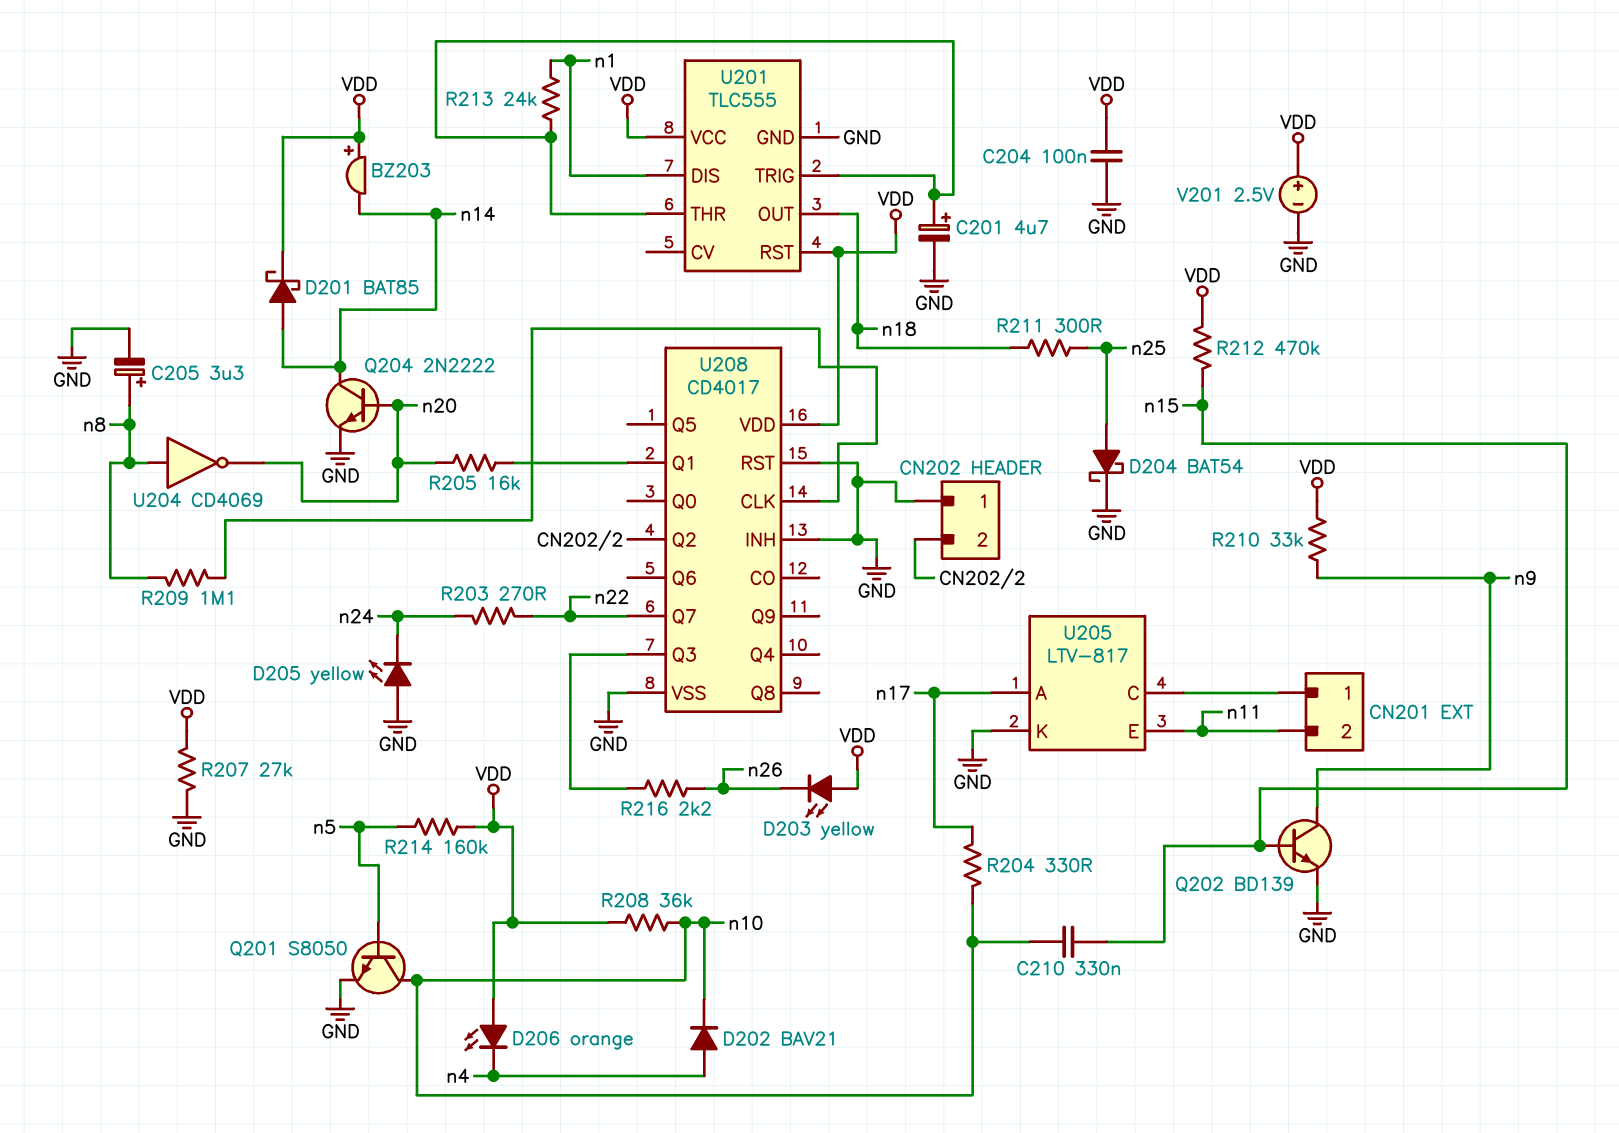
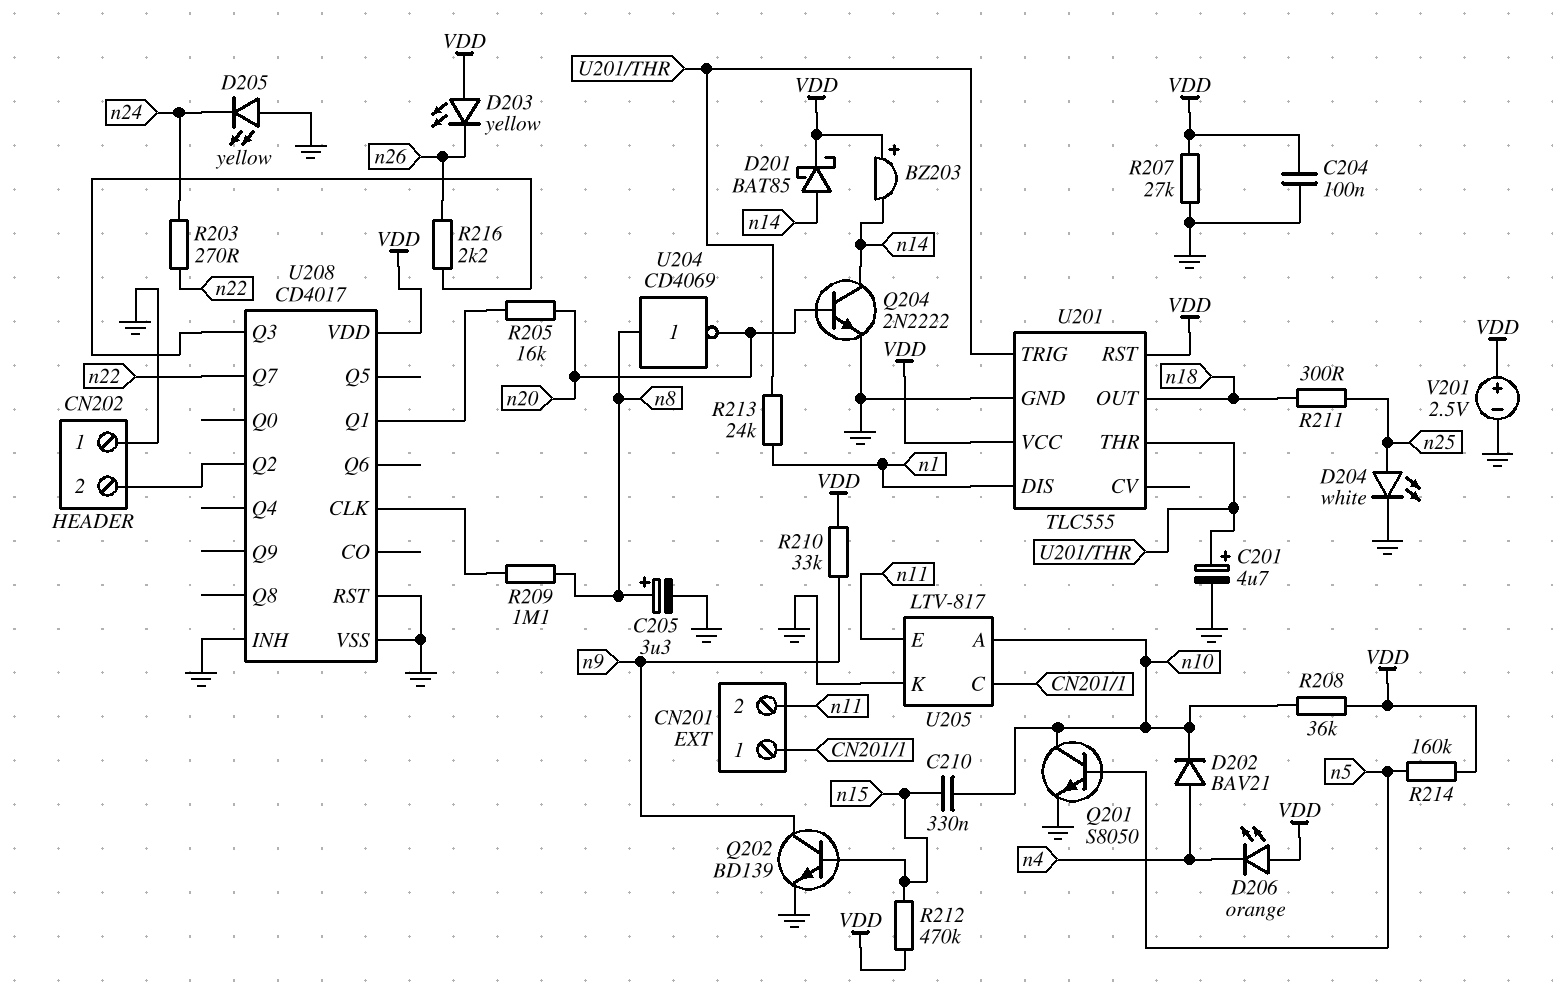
D204: schottky BAT54 (A n25, K GND) -> LED white (A n25, K GND)
R204: 330 (n10, n17) -> none
U205 pin A: n17 -> n10

